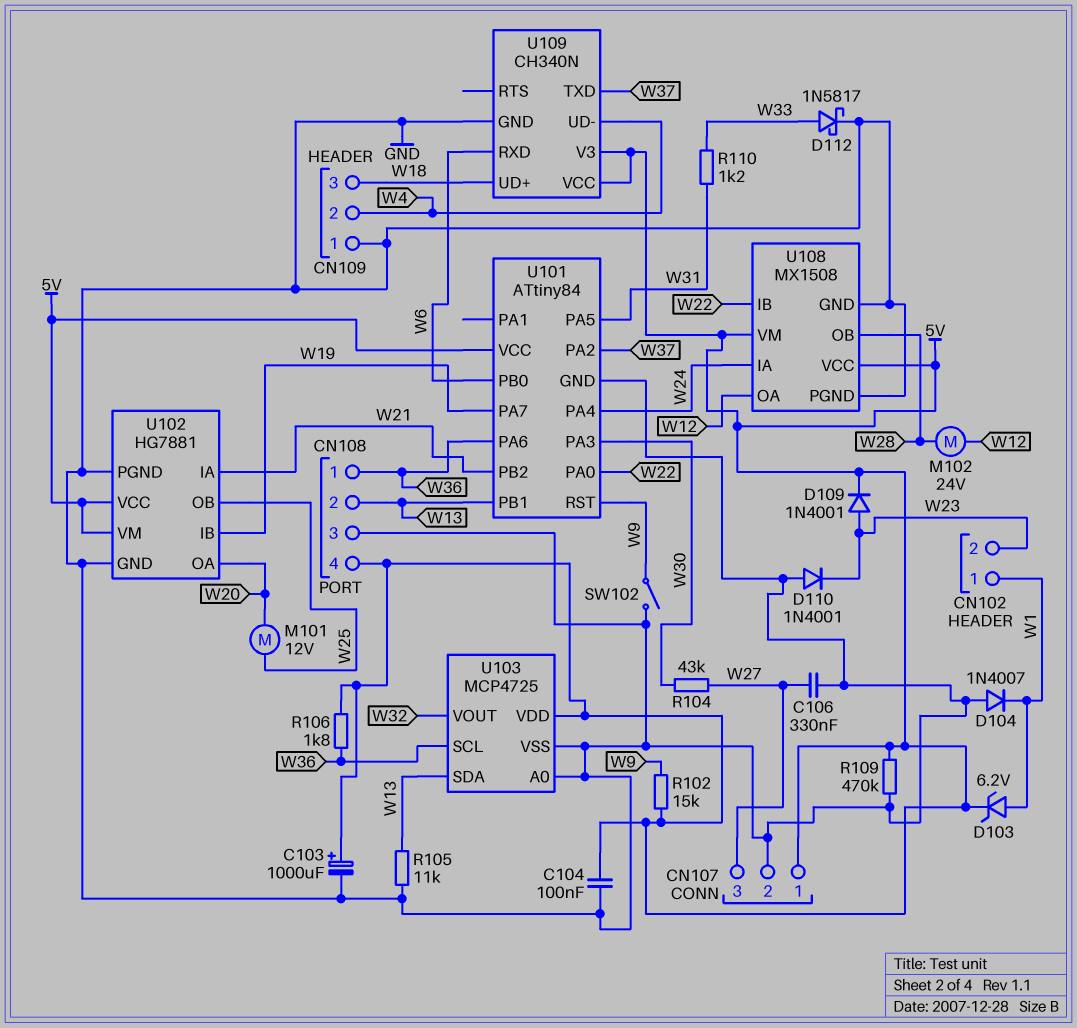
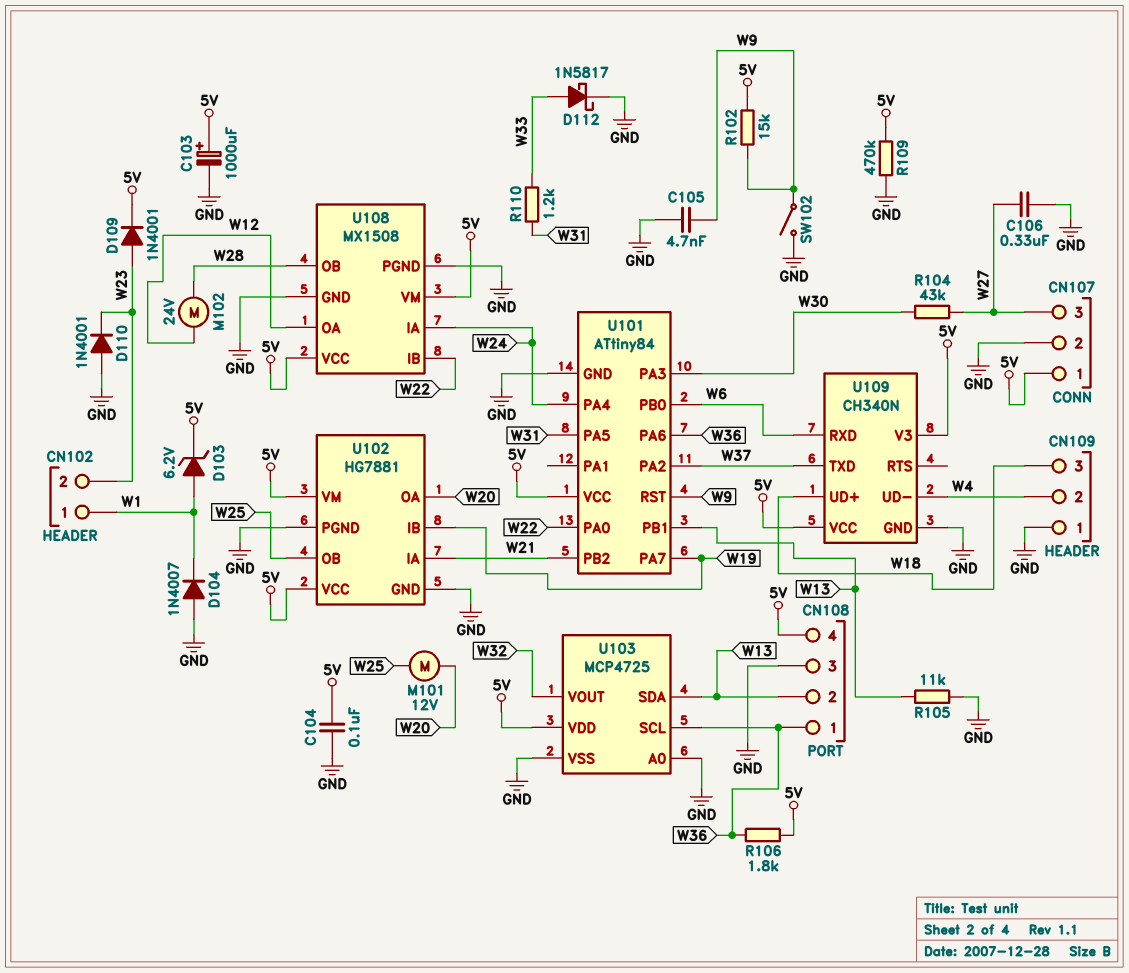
C105: none -> 4.7nF (GND, W9)

